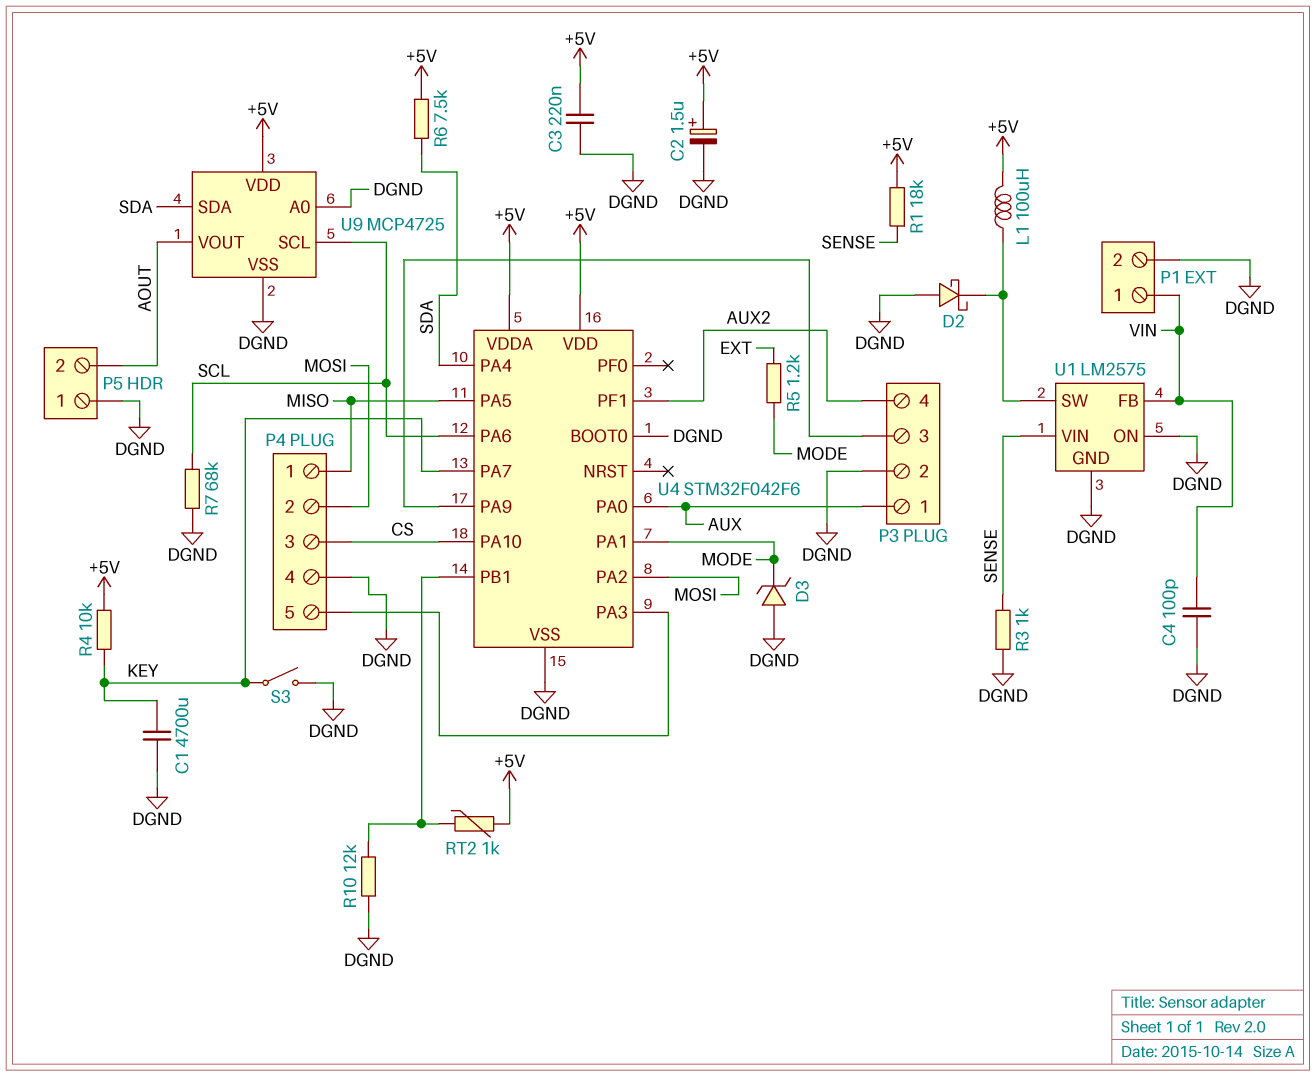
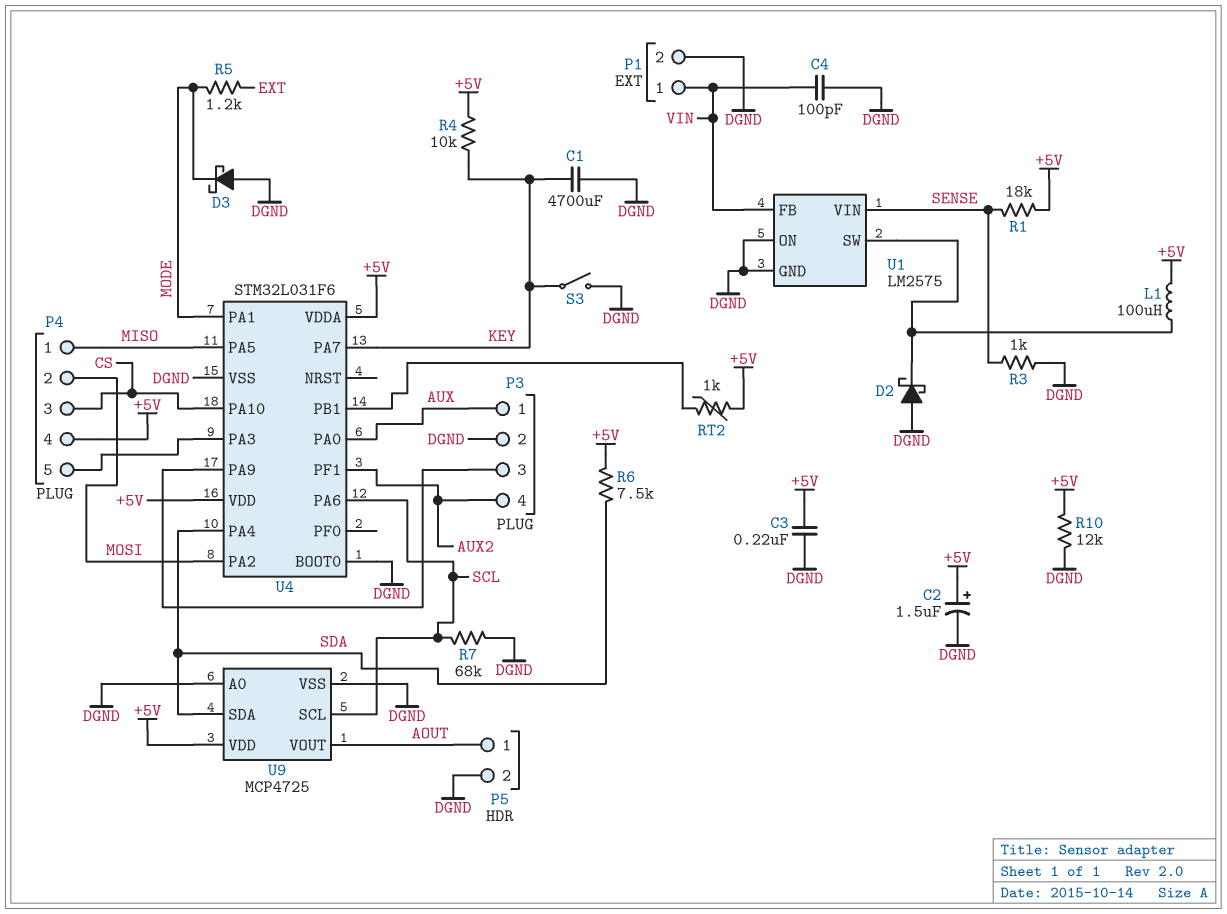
D3: zener (A DGND, K MODE) -> schottky (A DGND, K MODE)
P4 pin 4: DGND -> +5V
P5 pin 1: DGND -> AOUT
P5 pin 2: AOUT -> DGND
R10: 12k (DGND, U4/PB1) -> 12k (+5V, DGND)
U4: STM32F042F6 -> STM32L031F6

